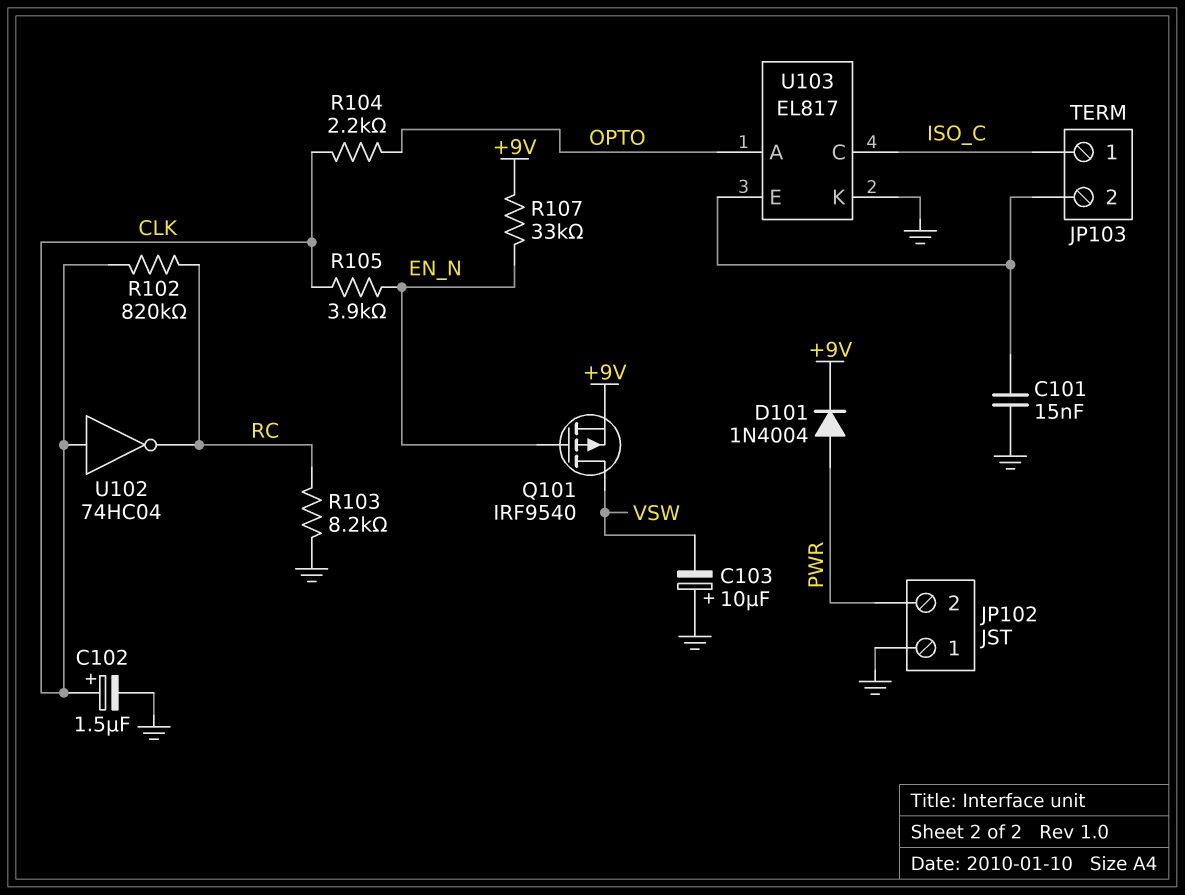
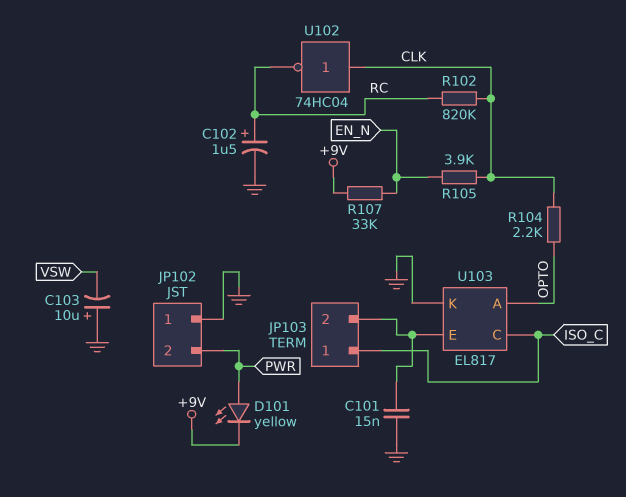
C102: 1.5uF (plus CLK, minus GND) -> 1.5uF (plus RC, minus GND)
D101: diode 1N4004 (A PWR, K +9V) -> LED yellow (A PWR, K +9V)
Q101: PMOS IRF9540 (G EN_N, D VSW, S +9V) -> none
R103: 8.2k (GND, RC) -> none

